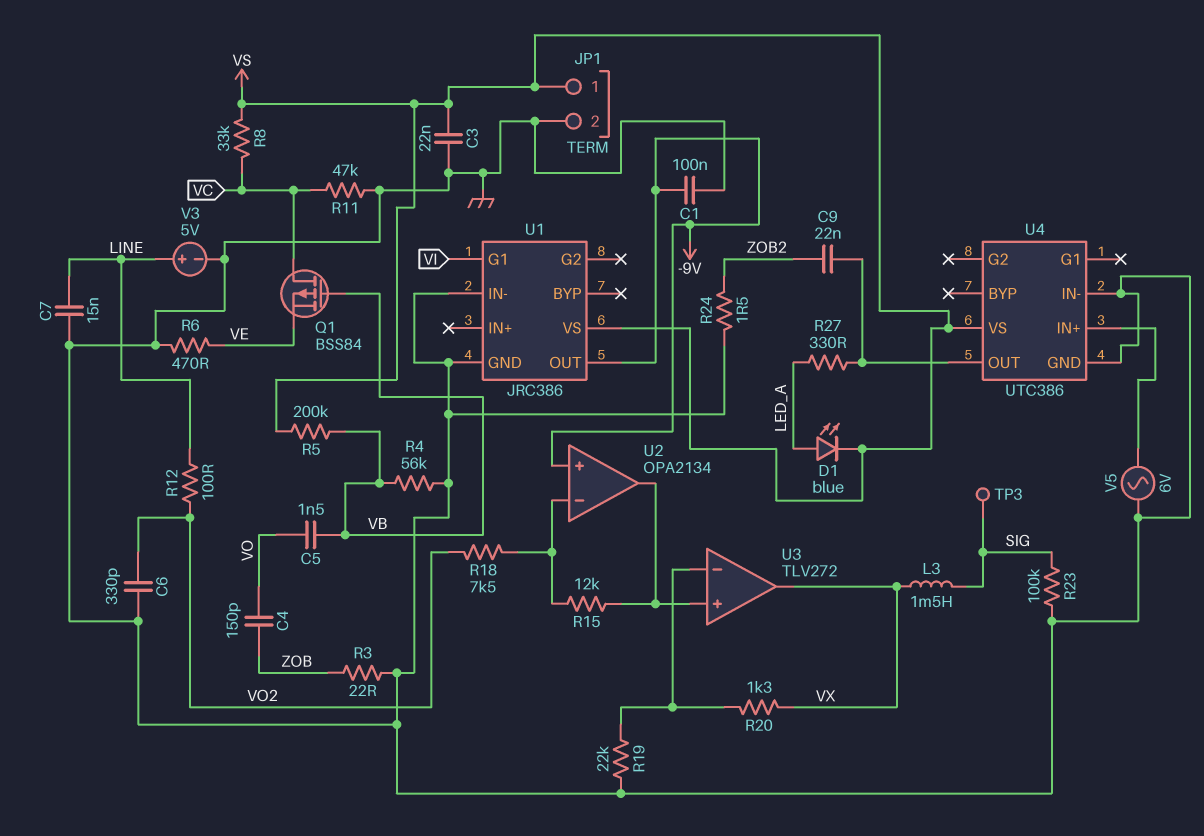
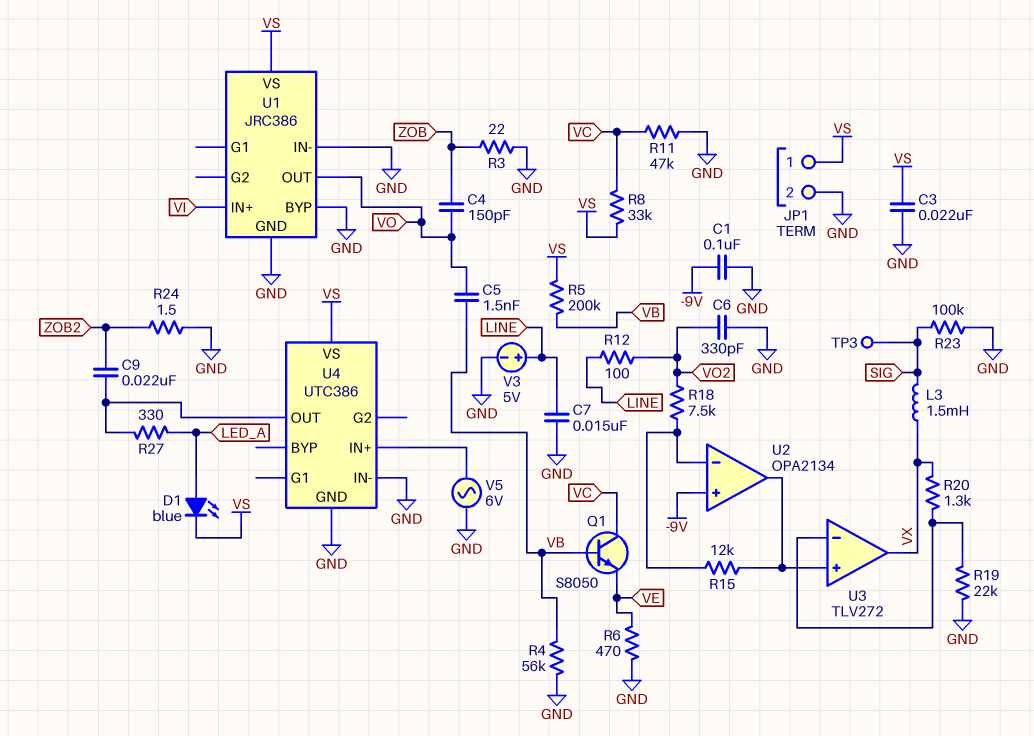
Q1: PMOS BSS84 (G VB, D VC, S VE) -> NPN S8050 (B VB, C VC, E VE)
U1 pin BYP: none -> GND
U1 pin G1: VI -> none
U1 pin IN+: none -> VI
U1 pin OUT: -9V -> VO

